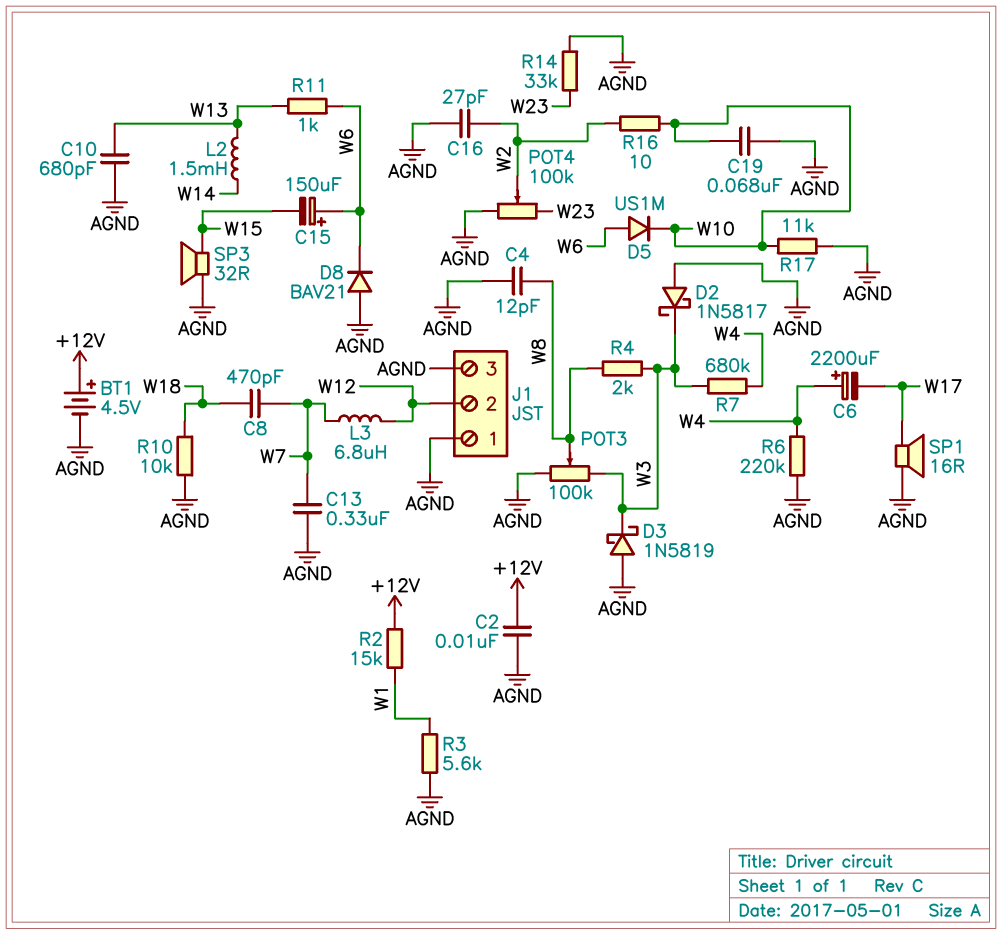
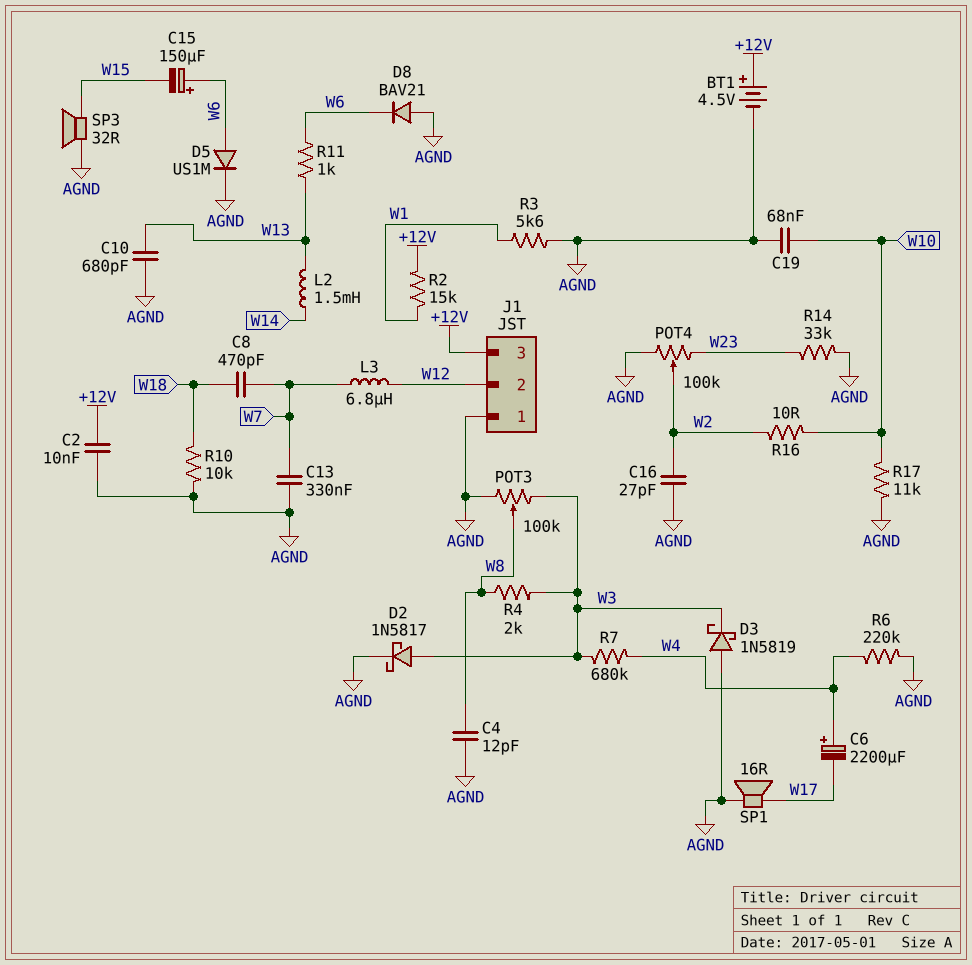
D2: schottky 1N5817 (A AGND, K W3) -> schottky 1N5817 (A W3, K AGND)
D5: diode US1M (A W6, K W10) -> diode US1M (A W6, K AGND)
J1 pin 3: AGND -> +12V

